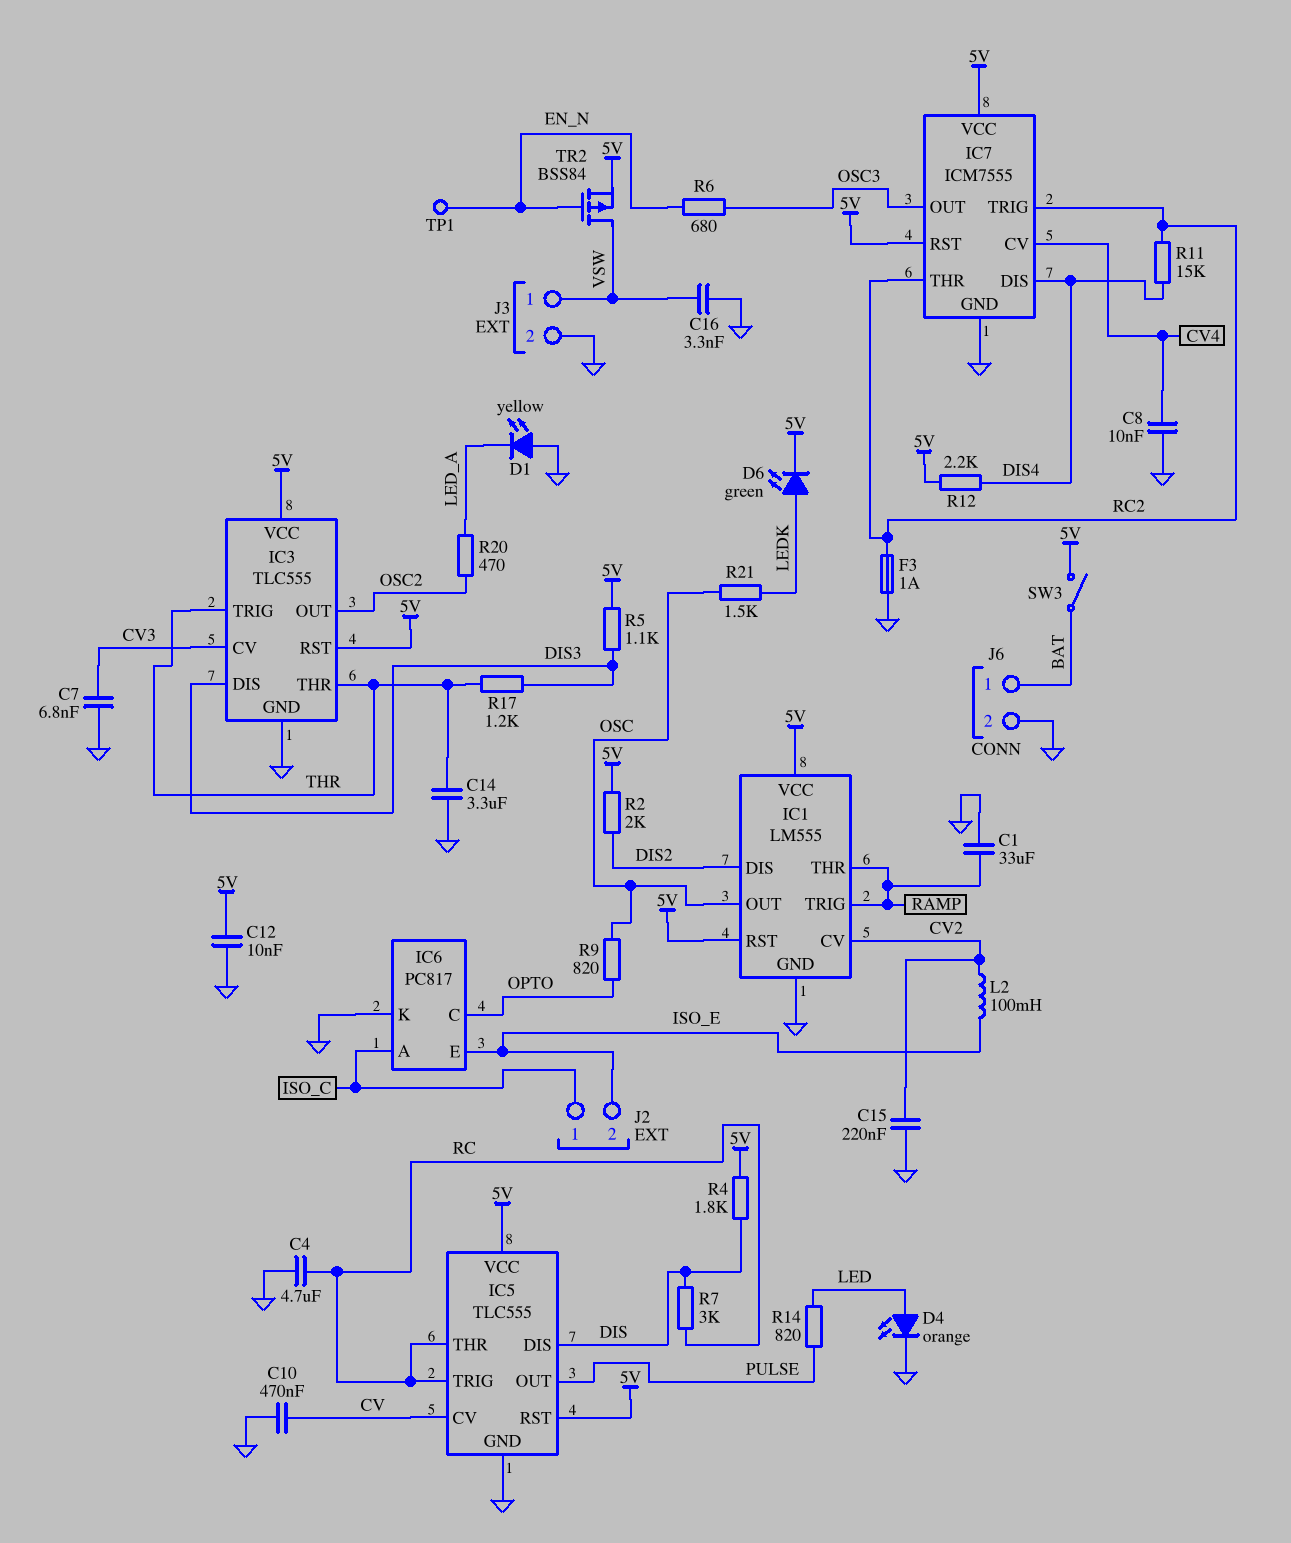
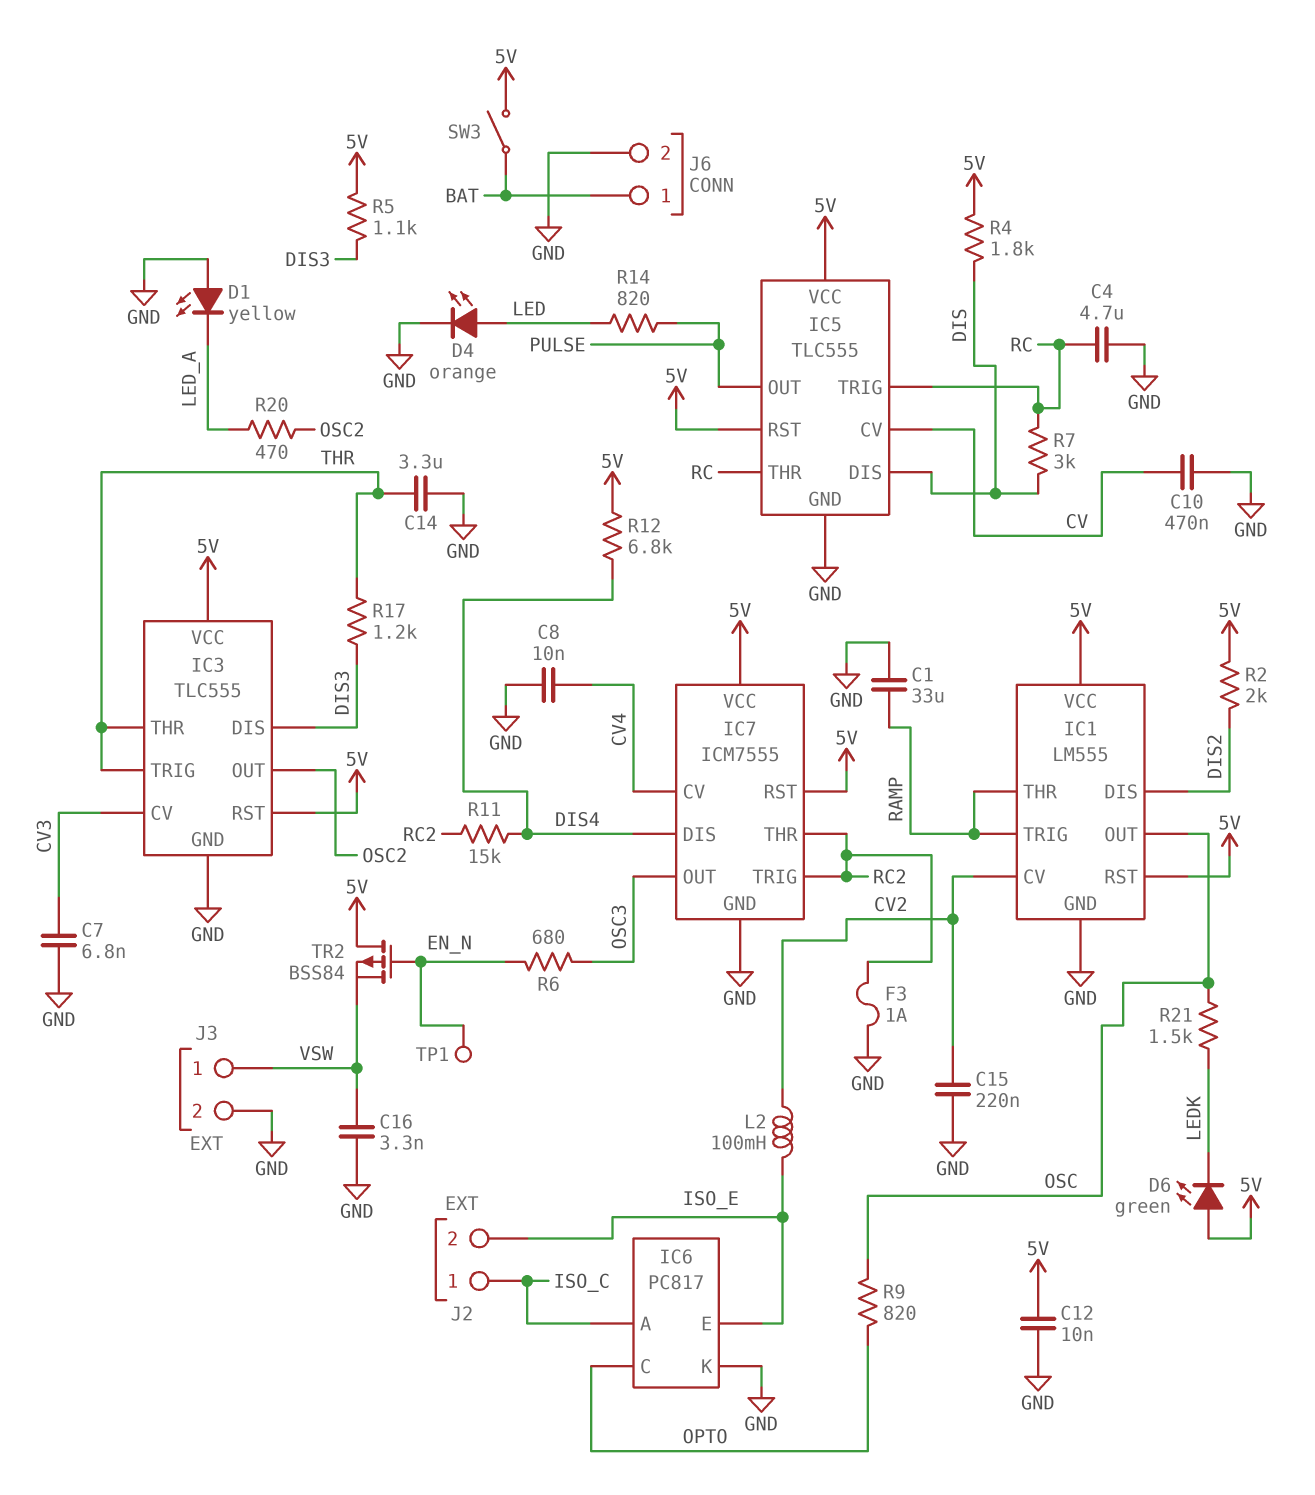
D6: LED green (A LEDK, K 5V) -> LED green (A 5V, K LEDK)
R12: 2.2k (5V, DIS4) -> 6.8k (5V, DIS4)
TR2: PMOS BSS84 (G EN_N, D VSW, S 5V) -> PMOS BSS84 (G EN_N, D 5V, S VSW)

